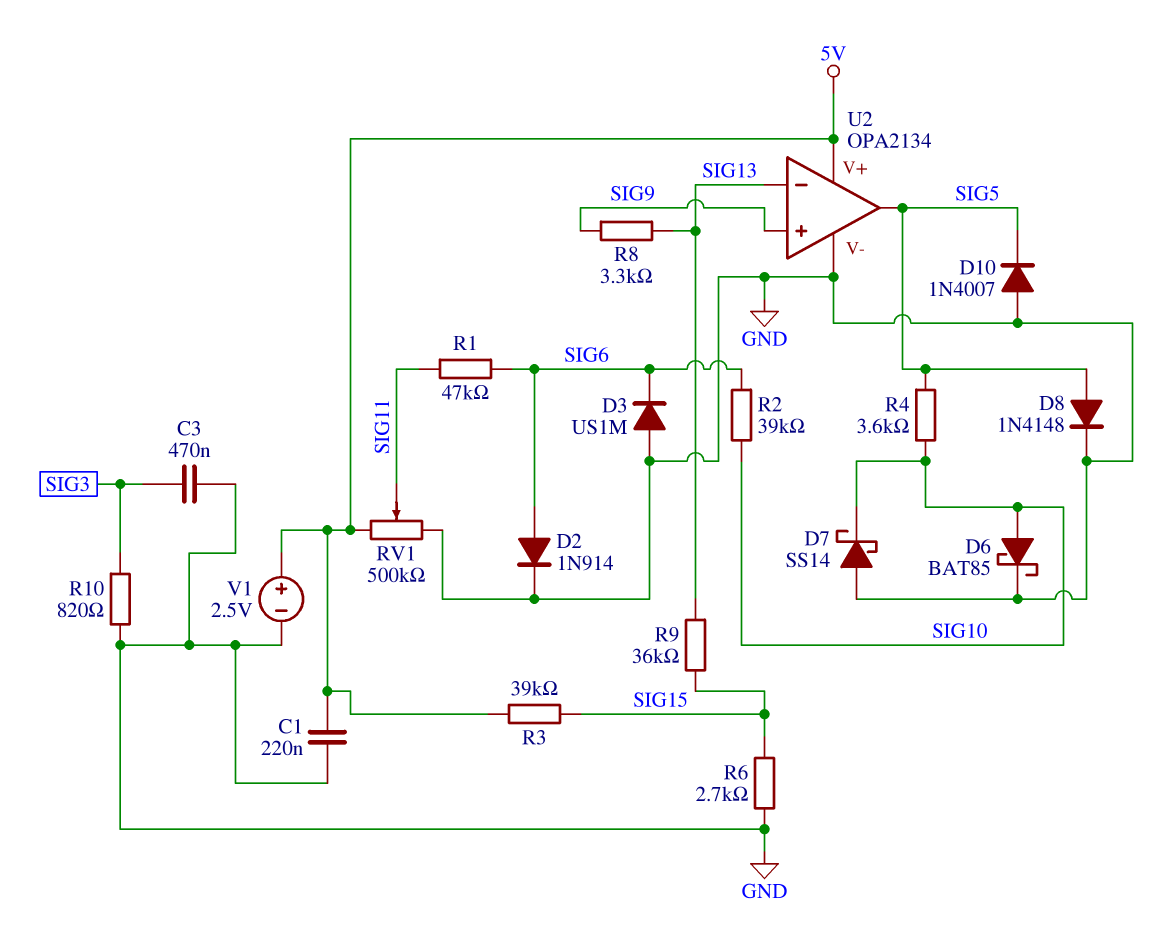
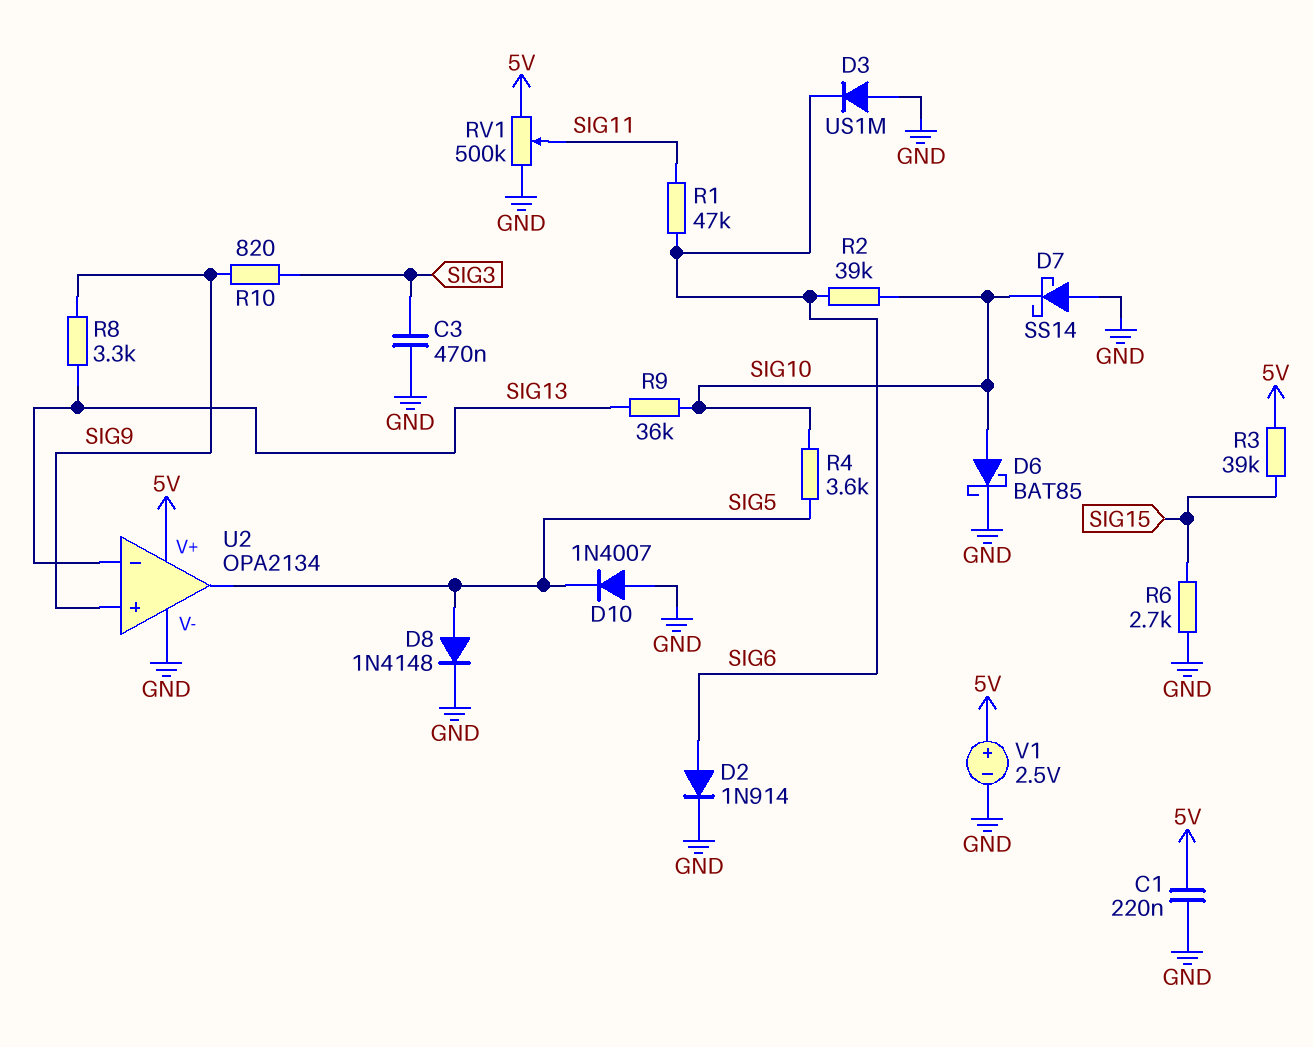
R9: 36k (SIG13, SIG15) -> 36k (SIG10, SIG13)
R10: 820 (GND, SIG3) -> 820 (SIG3, SIG9)

